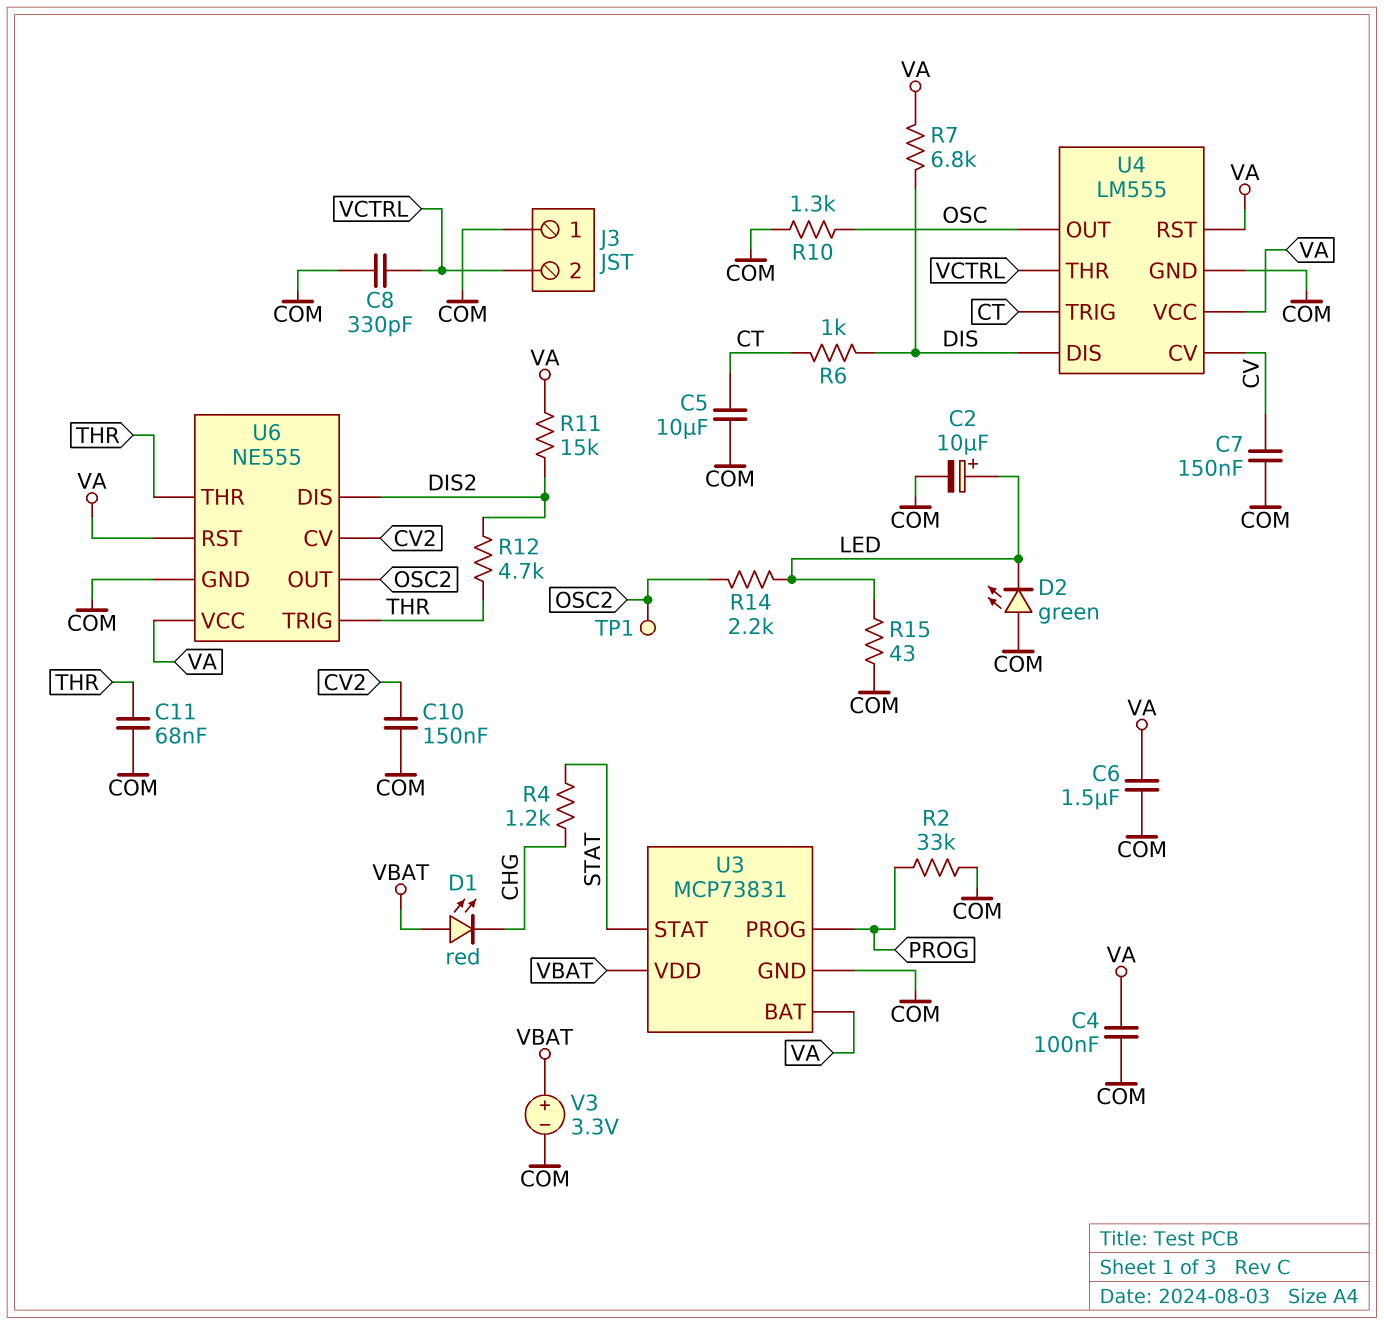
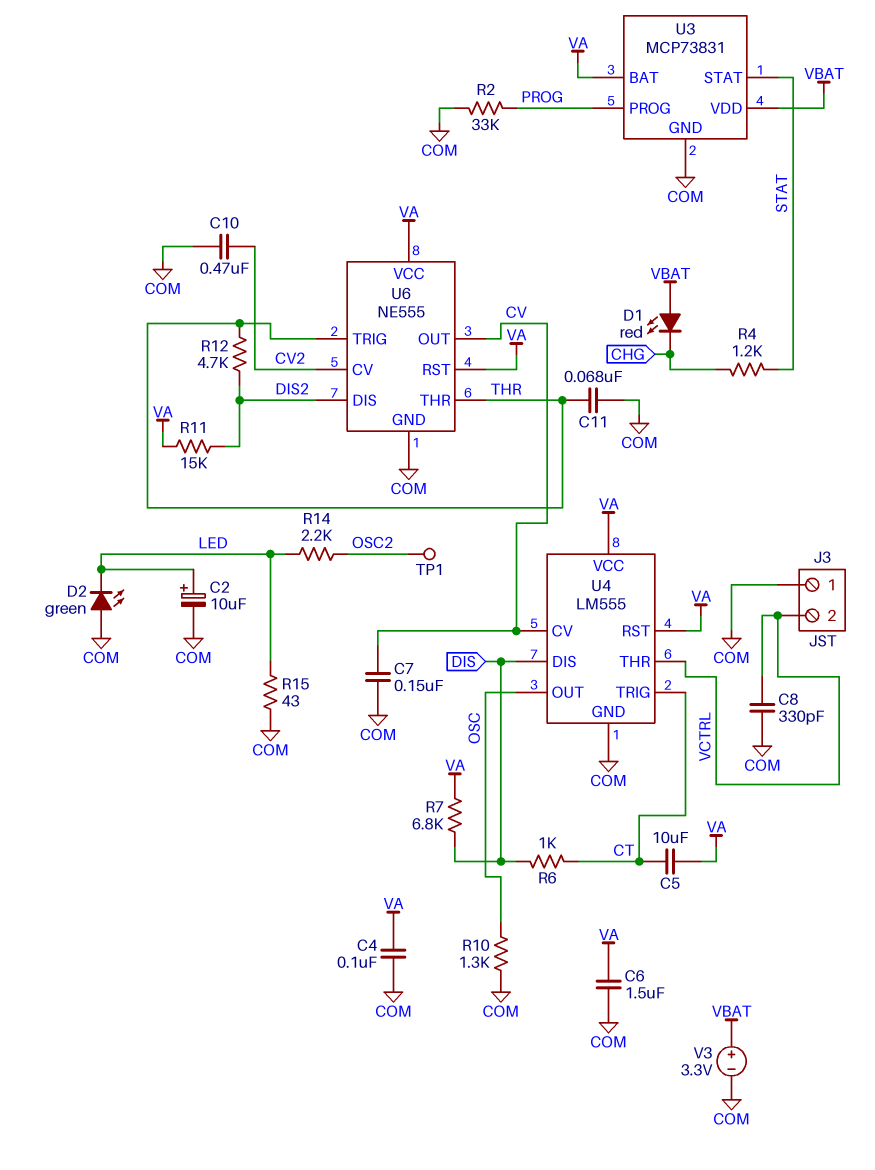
C5: 10uF (COM, CT) -> 10uF (CT, VA)
C10: 150nF (COM, CV2) -> 470nF (COM, CV2)
U6 pin OUT: OSC2 -> CV

